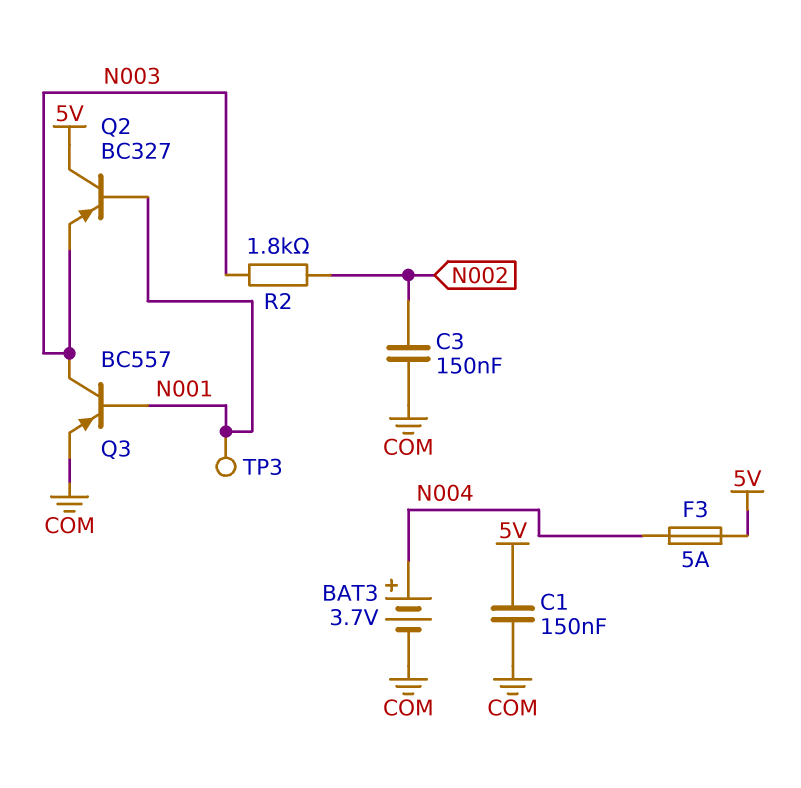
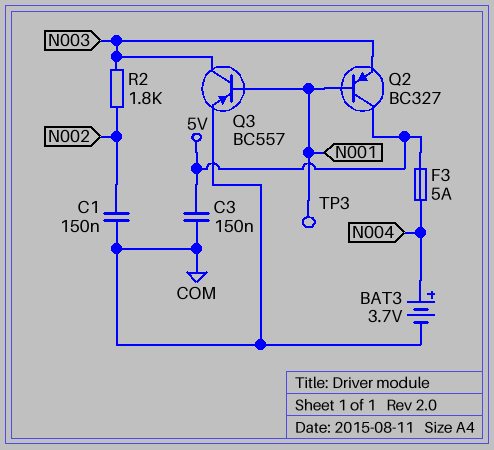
C1: 150nF (5V, COM) -> 150nF (COM, N002)
C3: 150nF (COM, N002) -> 150nF (5V, COM)

